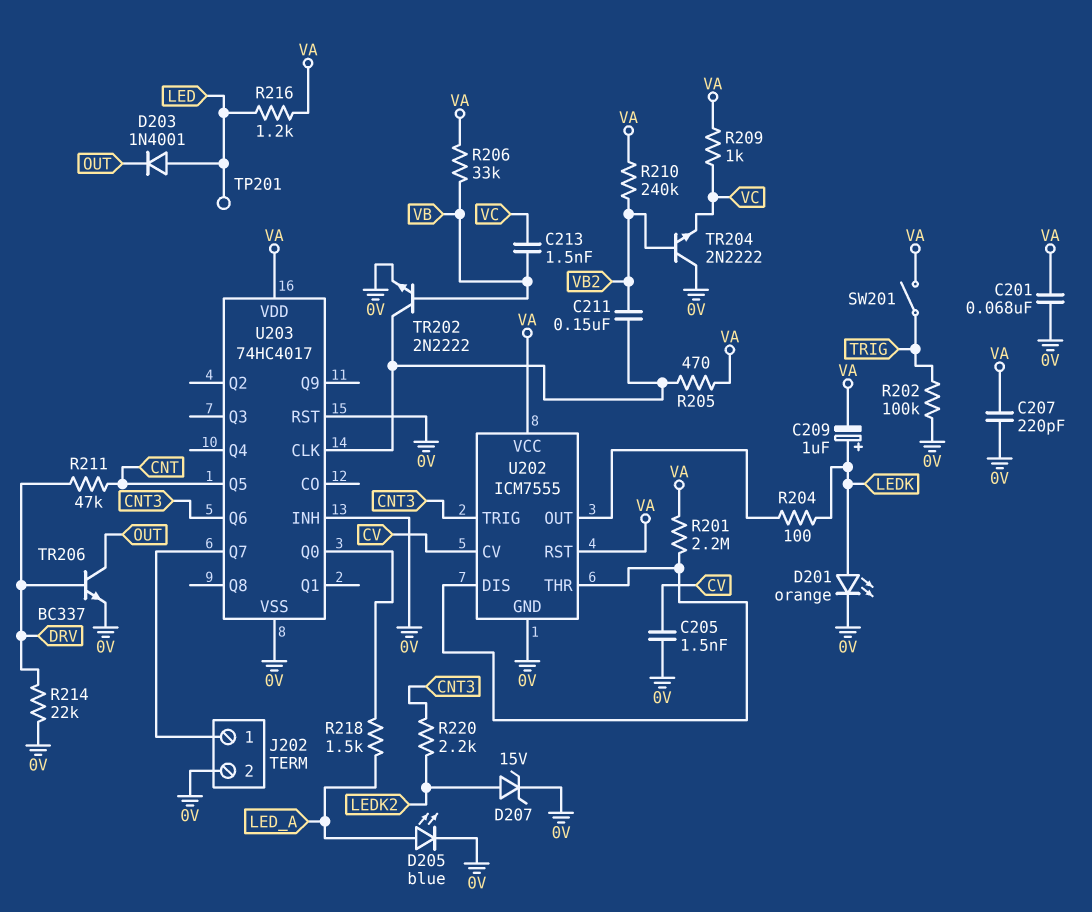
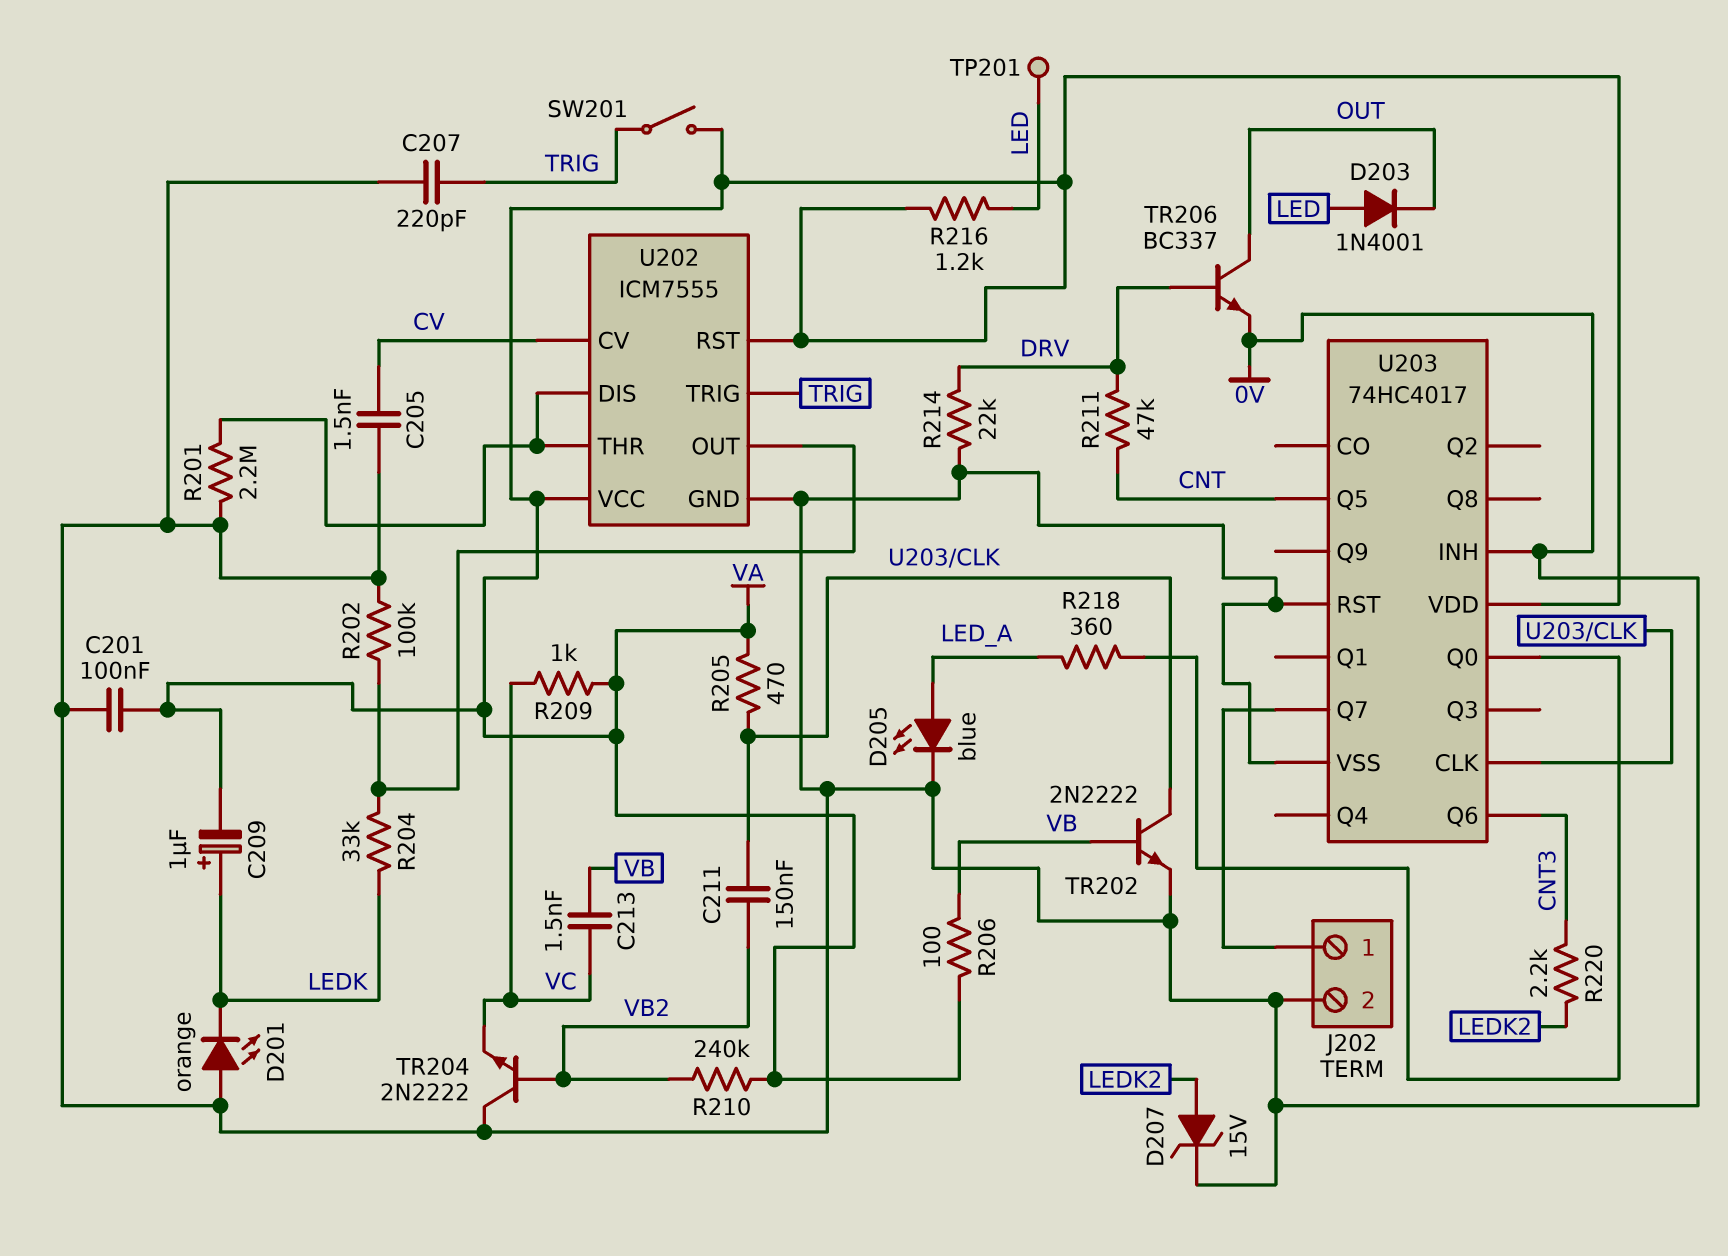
C201: 68nF (0V, VA) -> 100nF (0V, VA)
C207: 220pF (0V, VA) -> 220pF (0V, TRIG)
D201: LED orange (A LEDK, K 0V) -> LED orange (A 0V, K LEDK)
R201: 2.2M (U202/DIS, VA) -> 2.2M (0V, U202/DIS)
R202: 100k (0V, TRIG) -> 100k (0V, U202/OUT)
R204: 100 (LEDK, U202/OUT) -> 33k (LEDK, U202/OUT)
R206: 33k (VA, VB) -> 100 (VA, VB)
R218: 1.5k (LED_A, U203/Q0) -> 360 (LED_A, U203/Q0)
U202 pin TRIG: CNT3 -> TRIG

